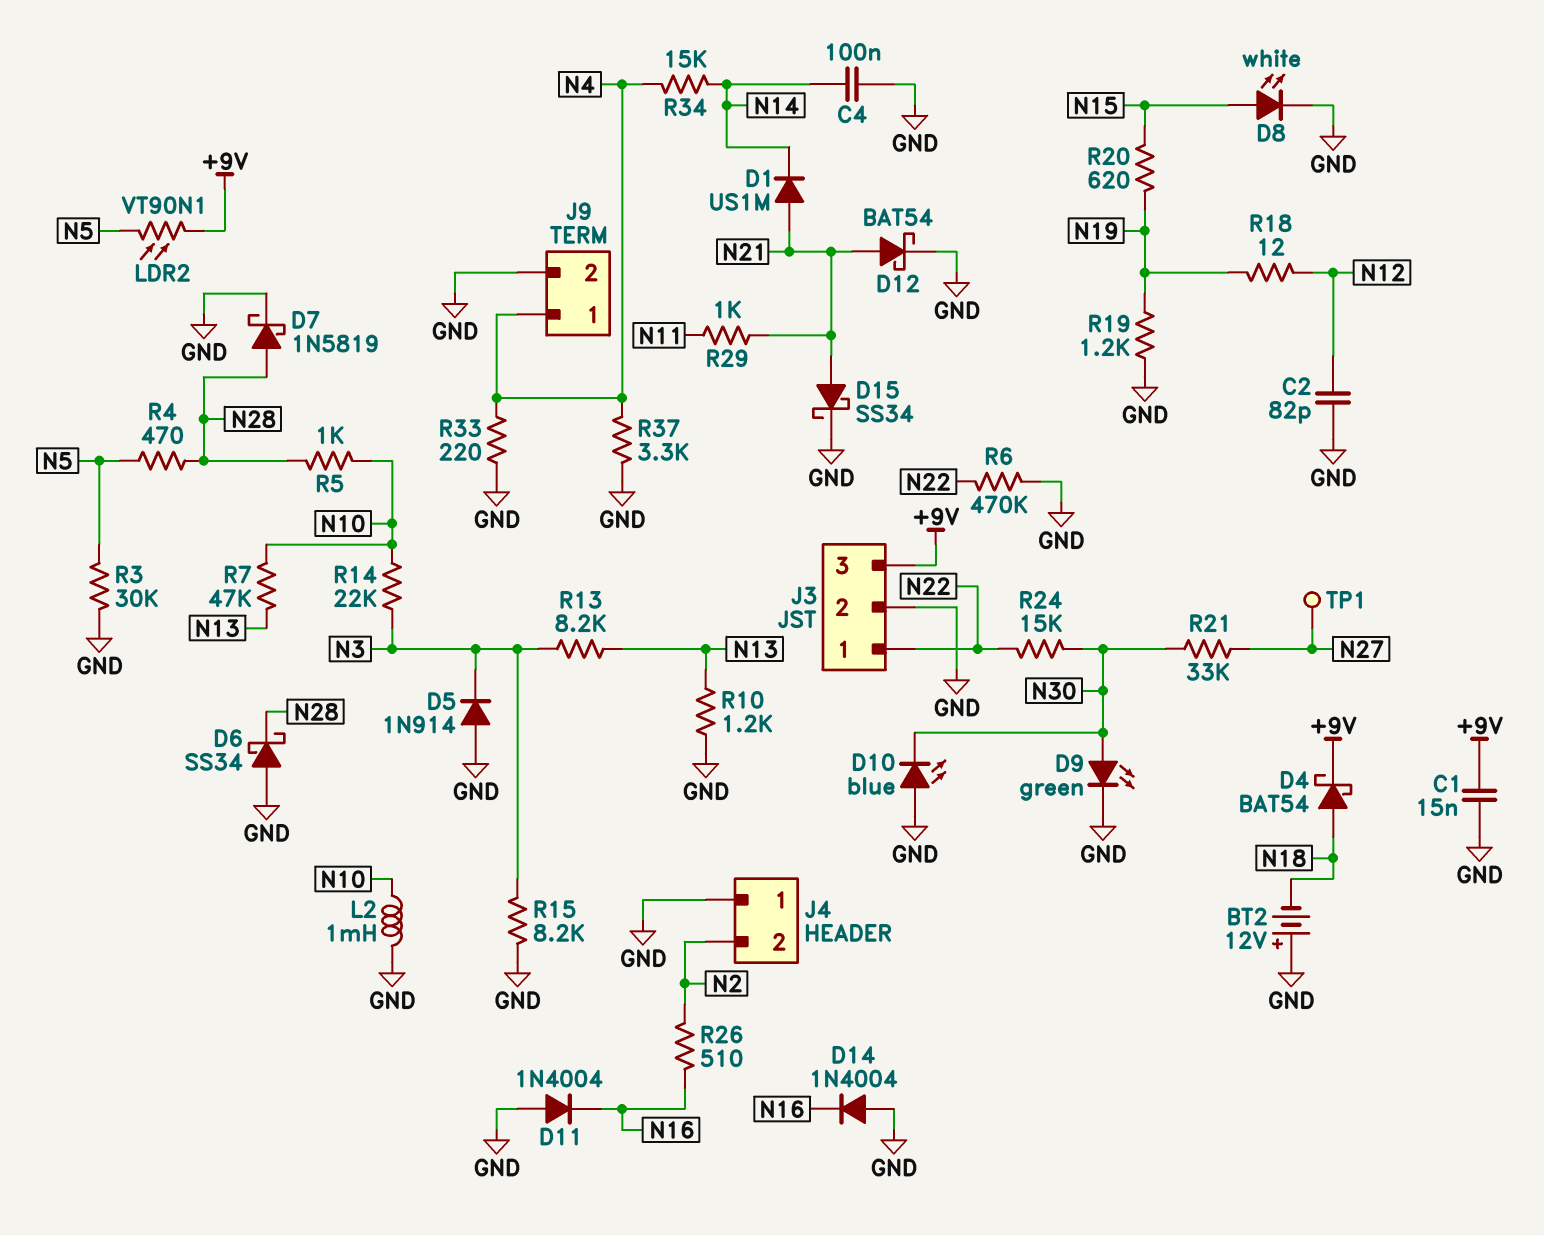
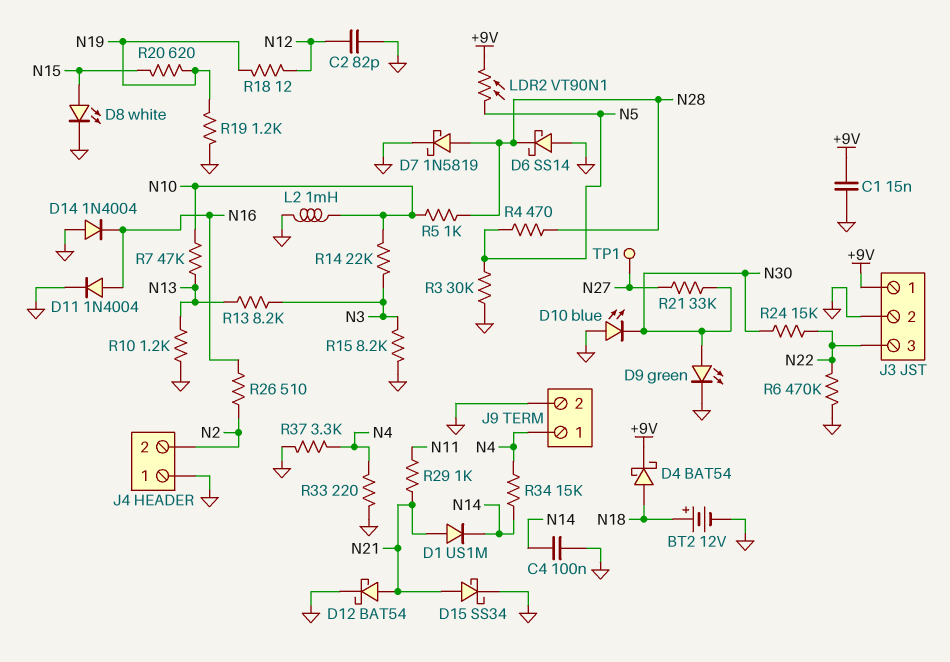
BT2: 12V (plus GND, minus N18) -> 12V (plus N18, minus GND)
D5: diode 1N914 (A GND, K N3) -> none
D6: schottky SS34 (A GND, K N28) -> schottky SS14 (A GND, K N28)
D11: diode 1N4004 (A GND, K N16) -> diode 1N4004 (A N16, K GND)
J3 pin 1: N22 -> +9V
J3 pin 3: +9V -> N22

